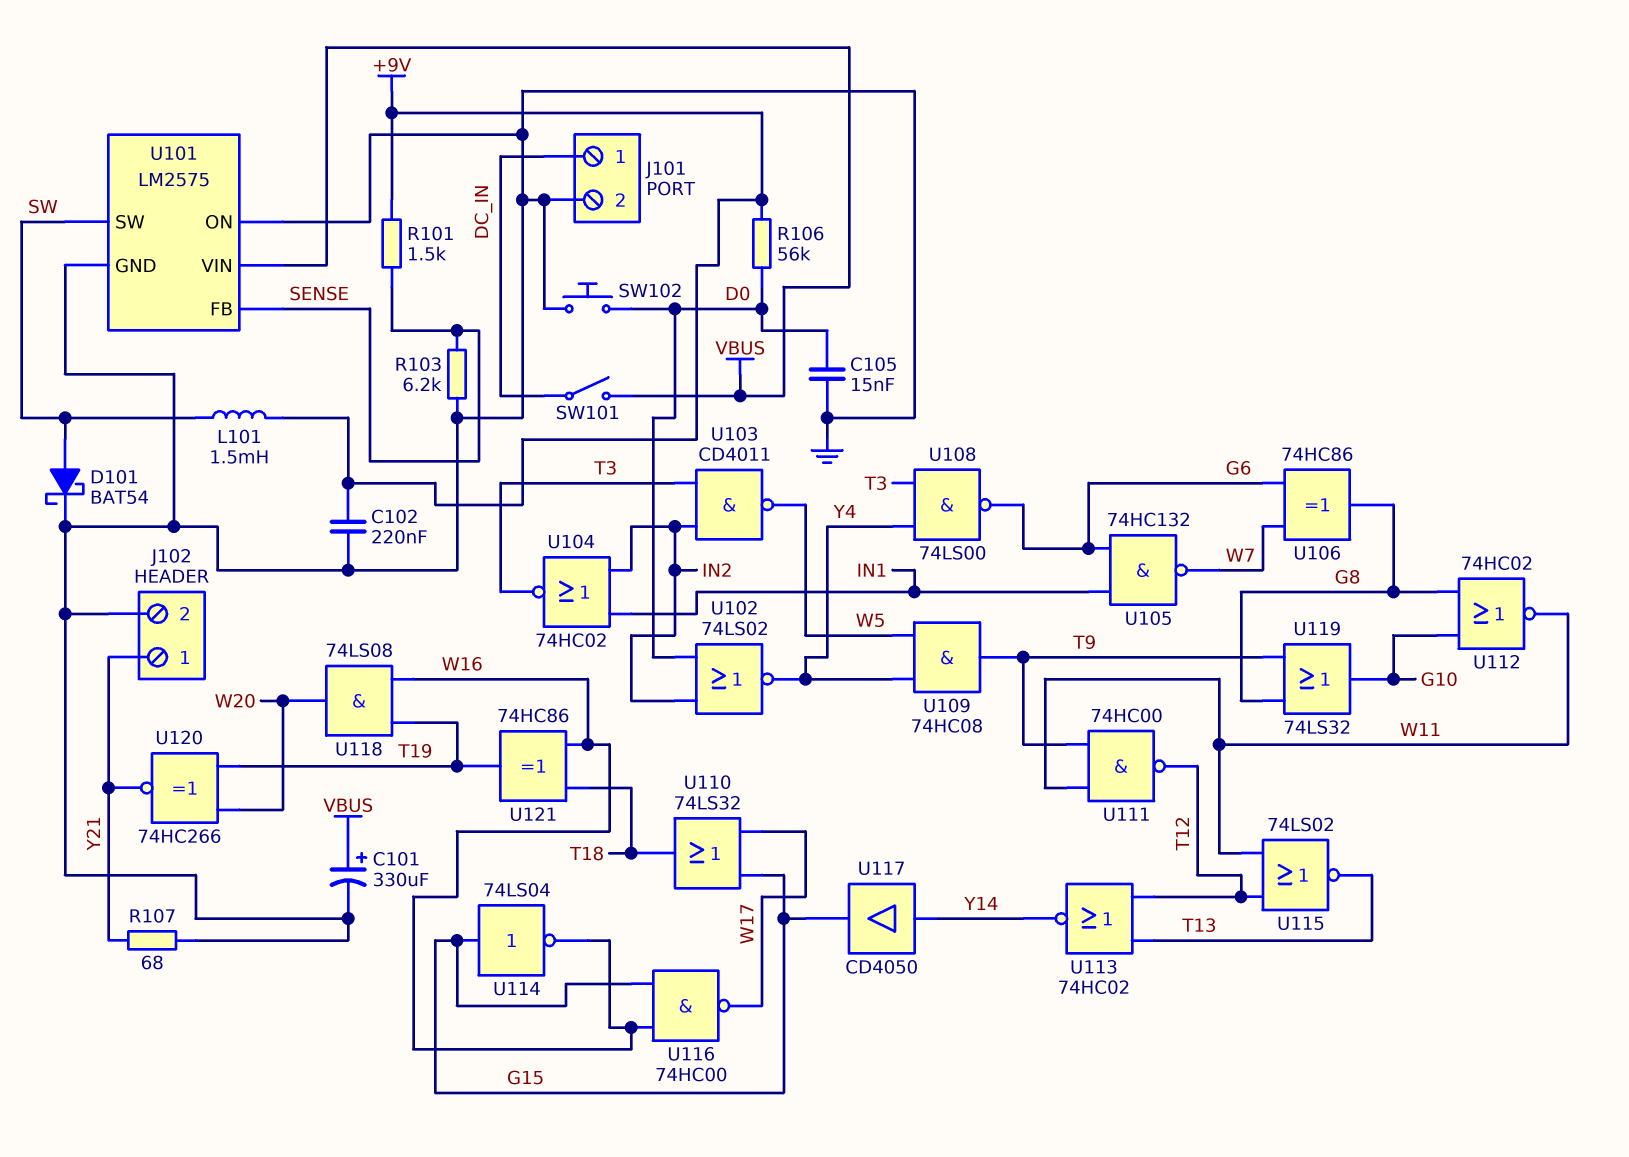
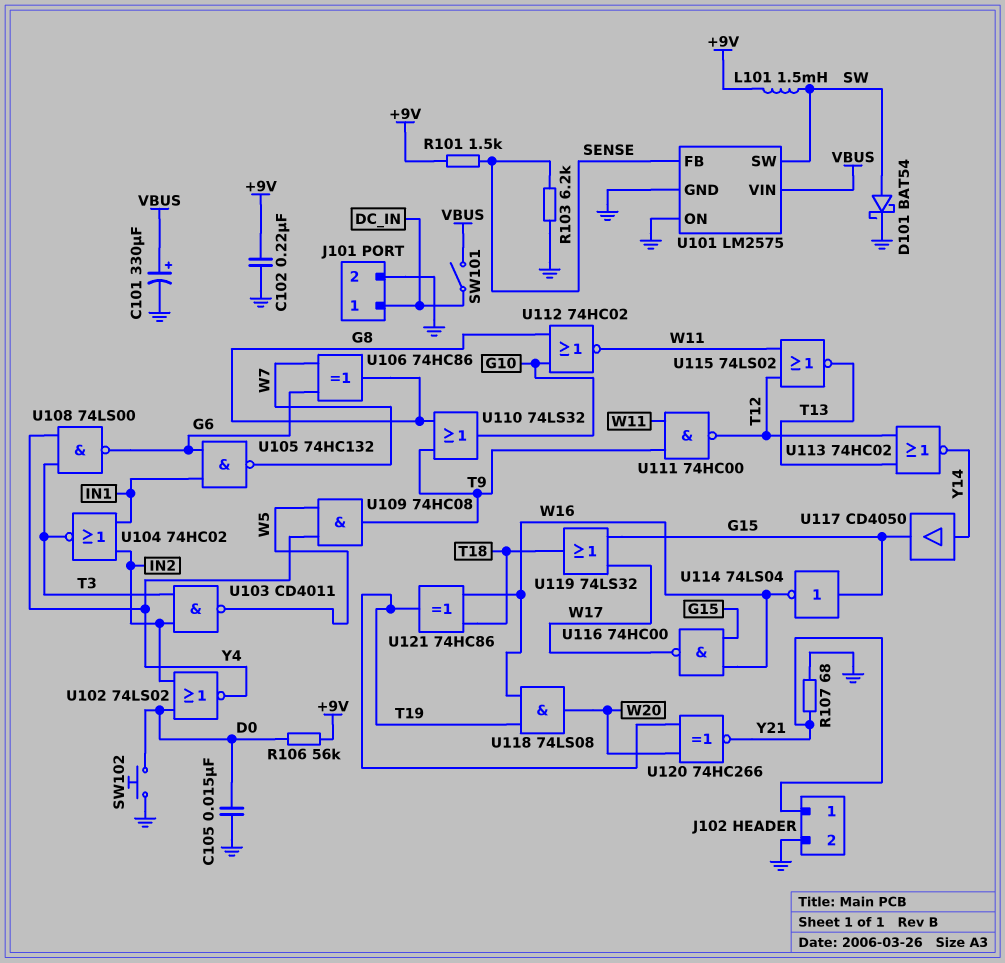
U110: OR 74LS32 (in G15, in W17, out T18) -> OR 74LS32 (in G8, in T9, out G10)
U119: OR 74LS32 (in G8, in T9, out G10) -> OR 74LS32 (in G15, in W17, out T18)

